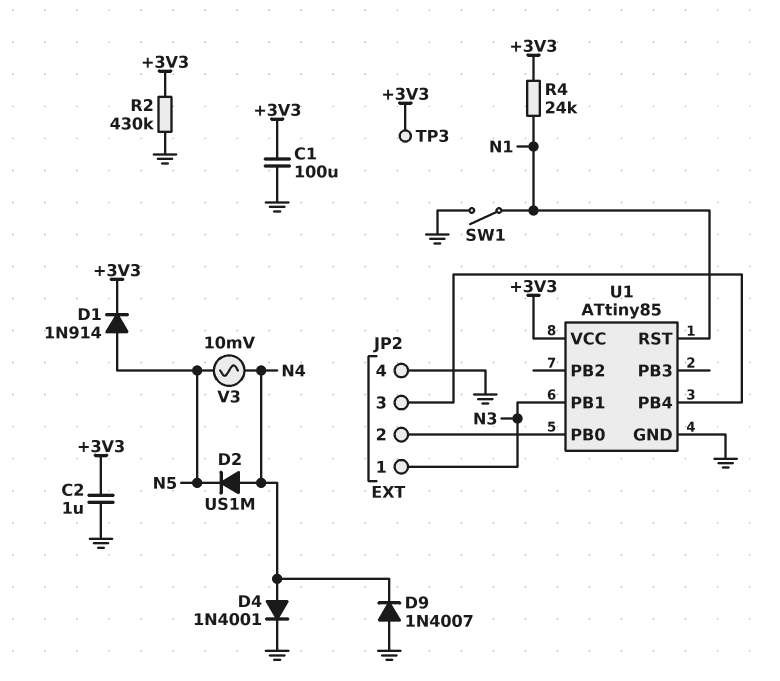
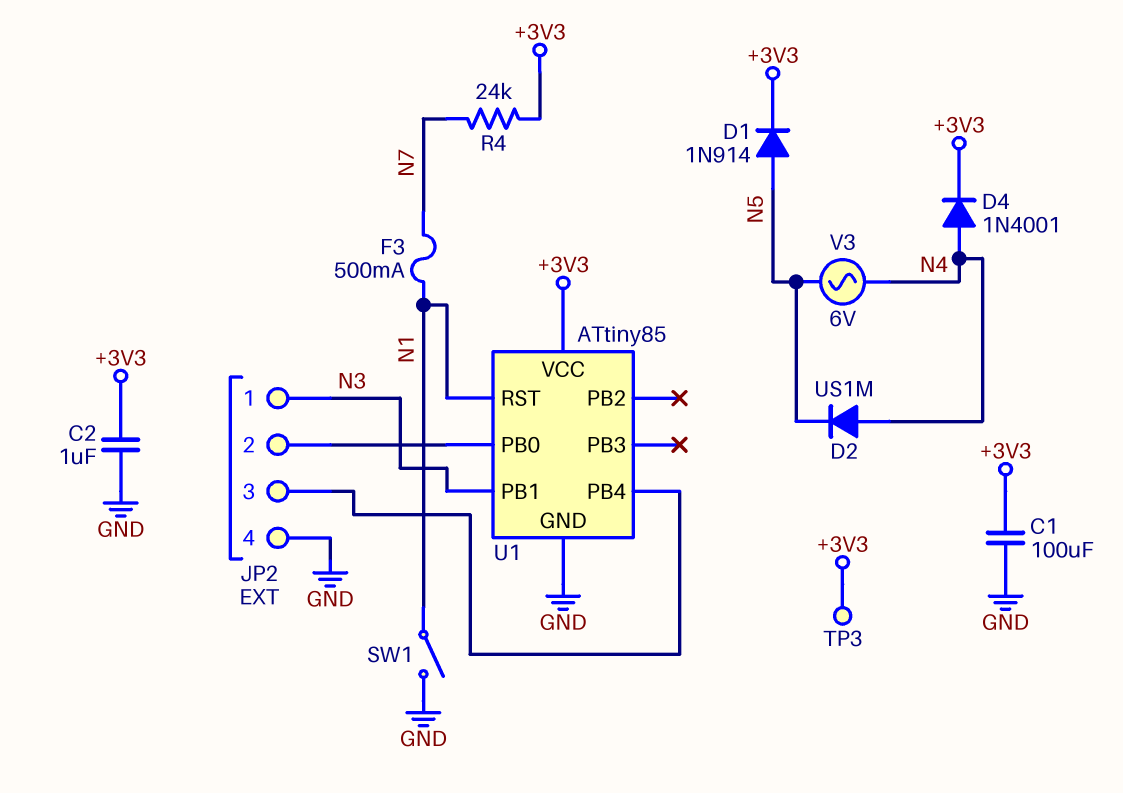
D4: diode 1N4001 (A N4, K GND) -> diode 1N4001 (A N4, K +3V3)
D9: diode 1N4007 (A GND, K N4) -> none
F3: none -> 500mA (N1, N7)
R2: 430k (+3V3, GND) -> none
R4: 24k (+3V3, N1) -> 24k (+3V3, N7)
V3: AC 10mV (N4, N5) -> AC 6V (N4, N5)

